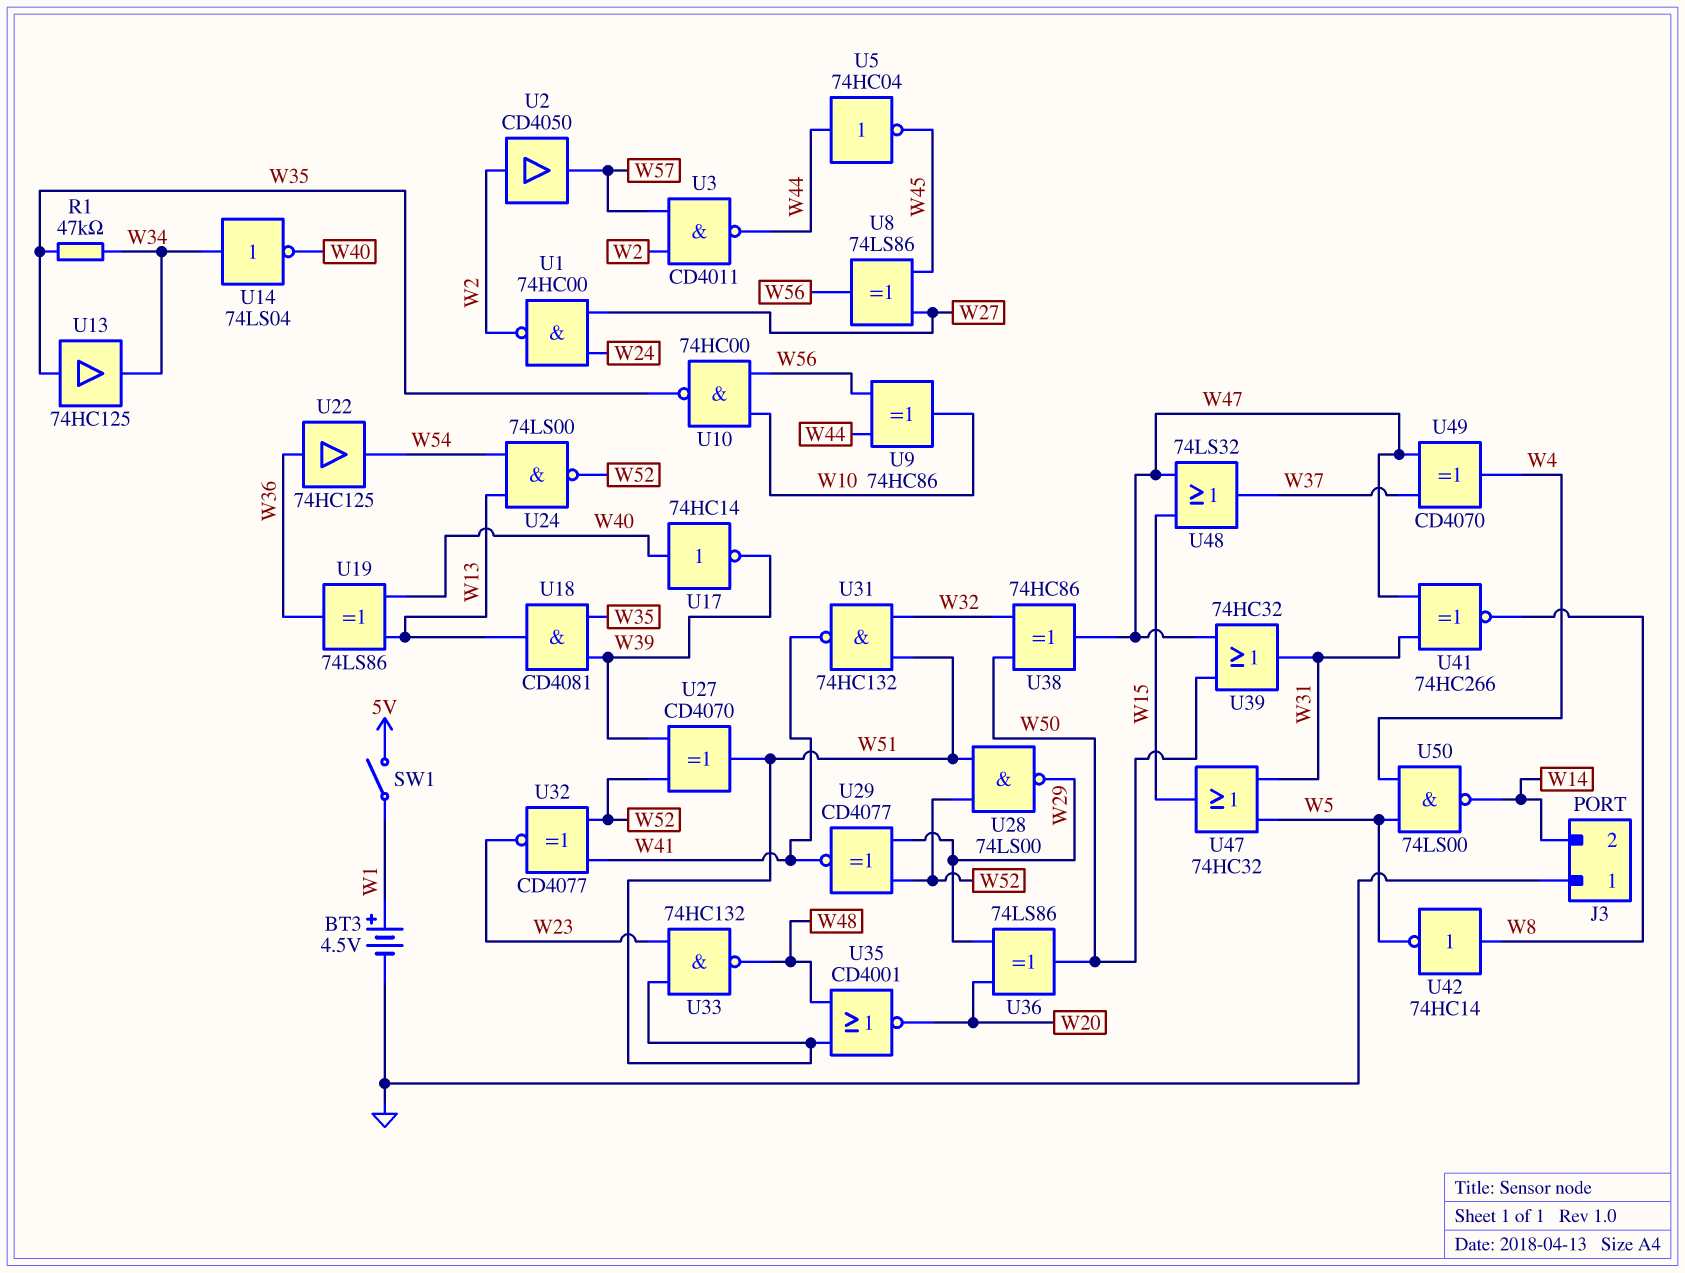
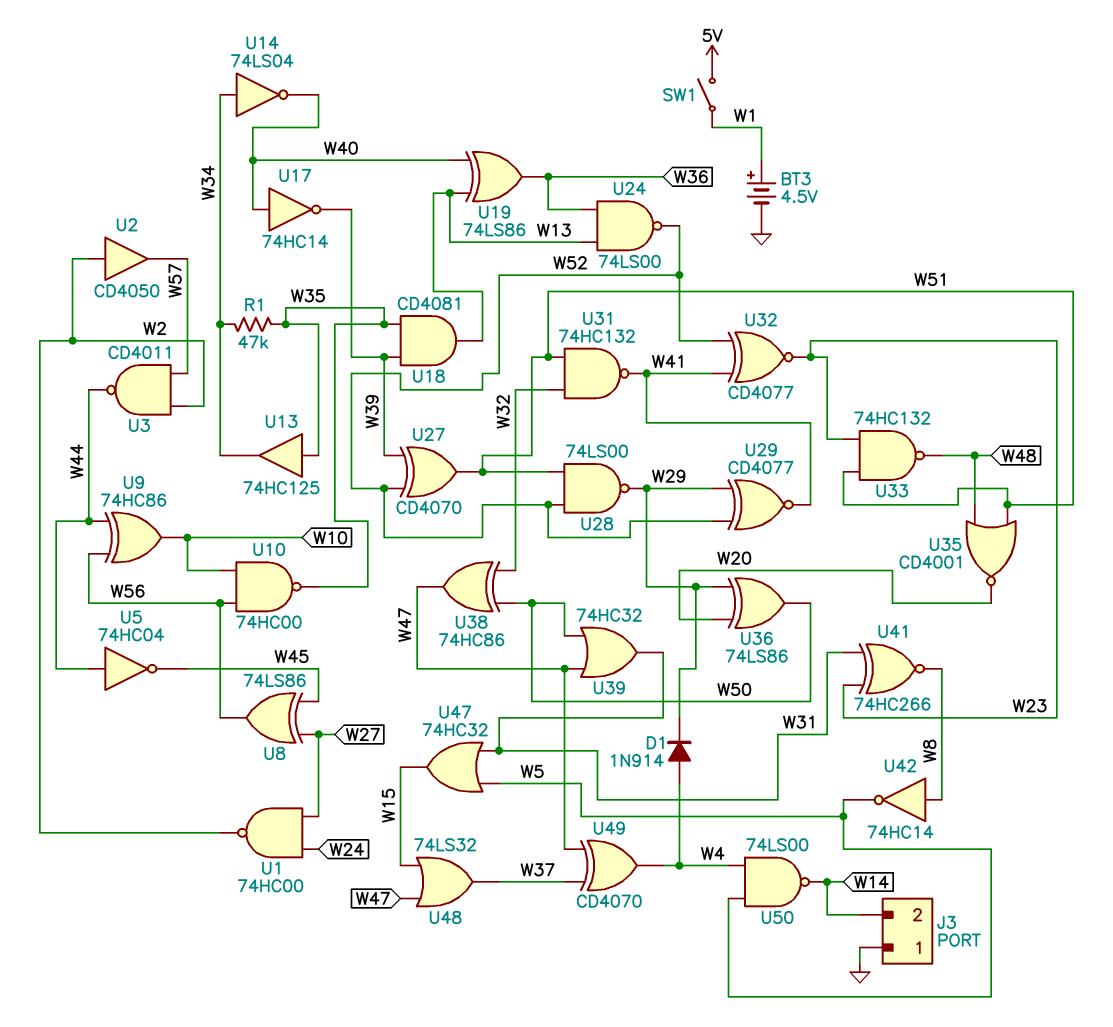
D1: none -> diode 1N914 (A W4, K W29)
U22: buffer 74HC125 (in W36, out W54) -> none
U24: NAND 74LS00 (in W13, in W54, out W52) -> NAND 74LS00 (in W13, in W36, out W52)
U41: XNOR 74HC266 (in W31, in W47, out W8) -> XNOR 74HC266 (in W23, in W31, out W8)

